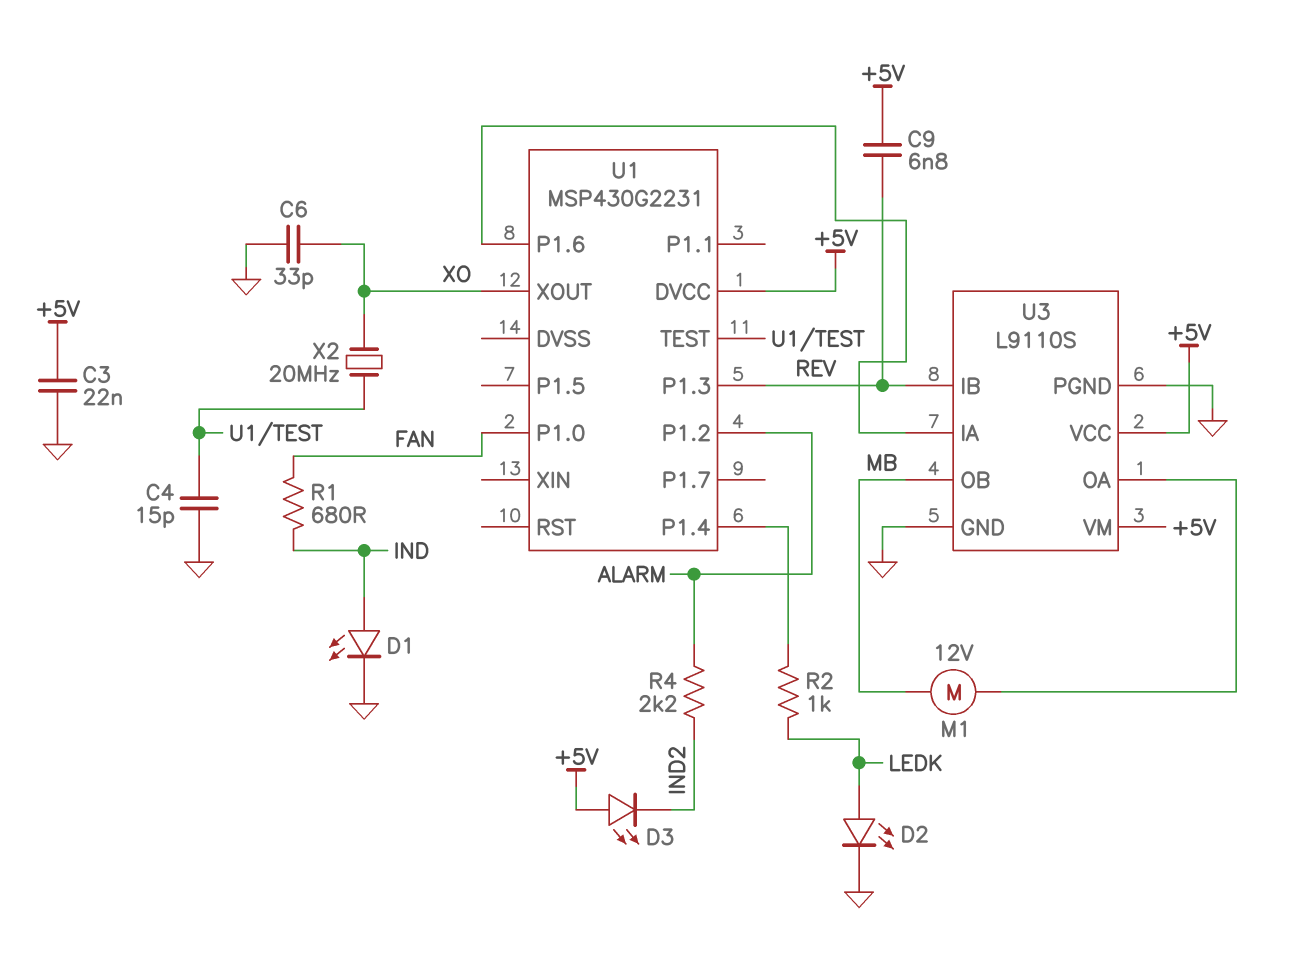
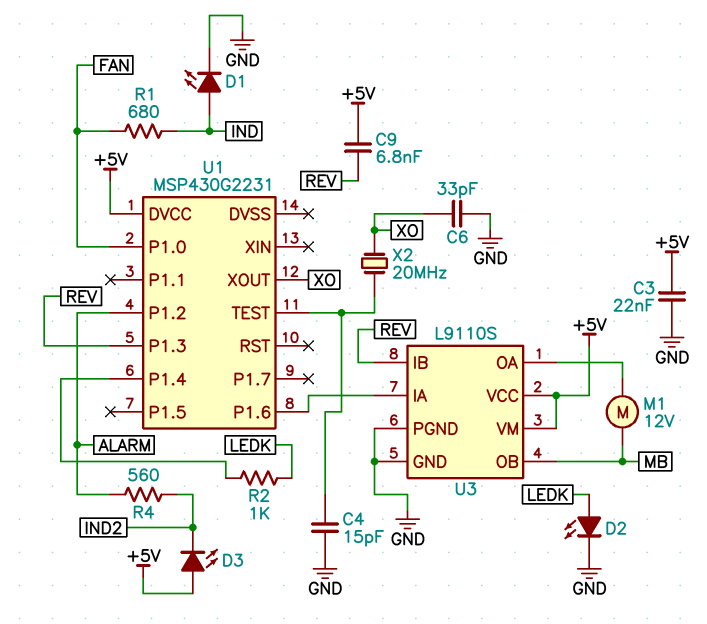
R4: 2.2k (ALARM, IND2) -> 560 (ALARM, IND2)

